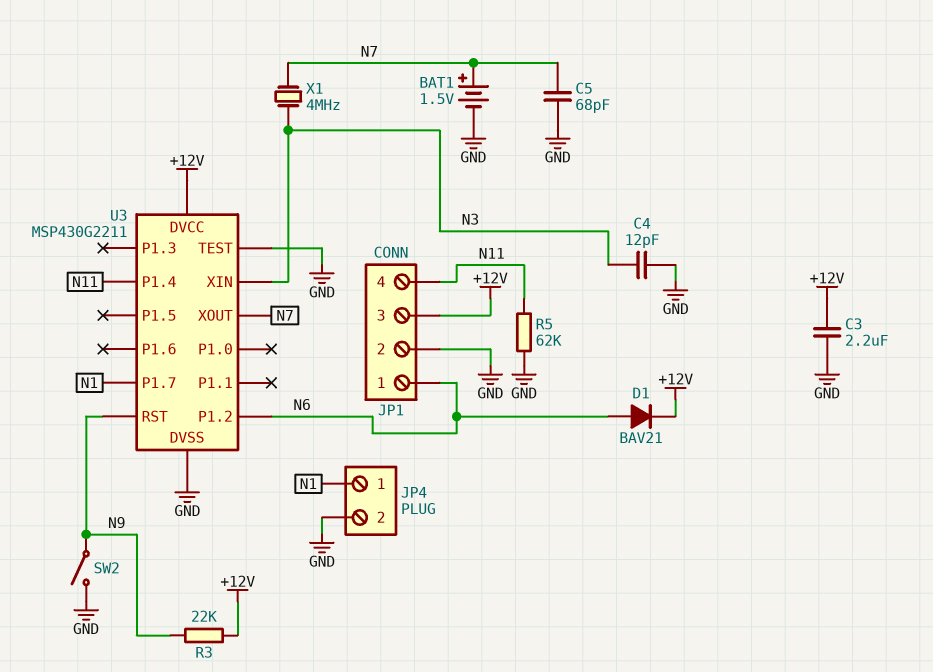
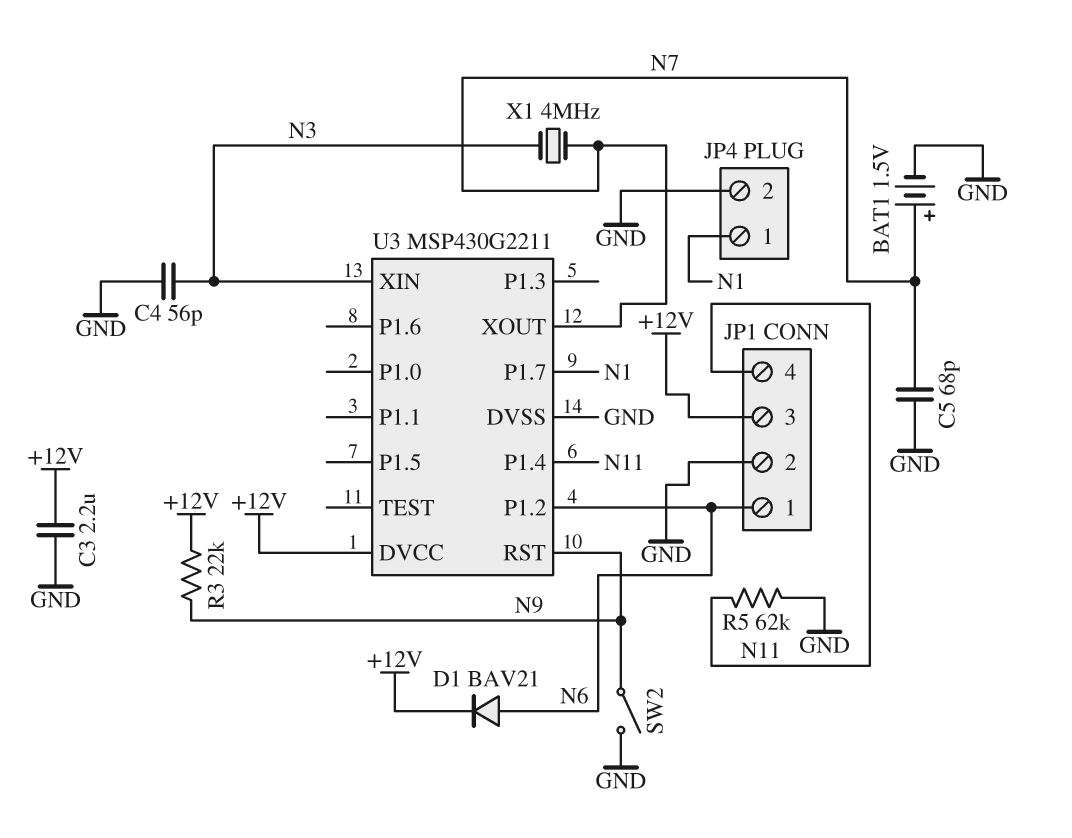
C4: 12pF (GND, N3) -> 56pF (GND, N3)
U3 pin TEST: GND -> none

